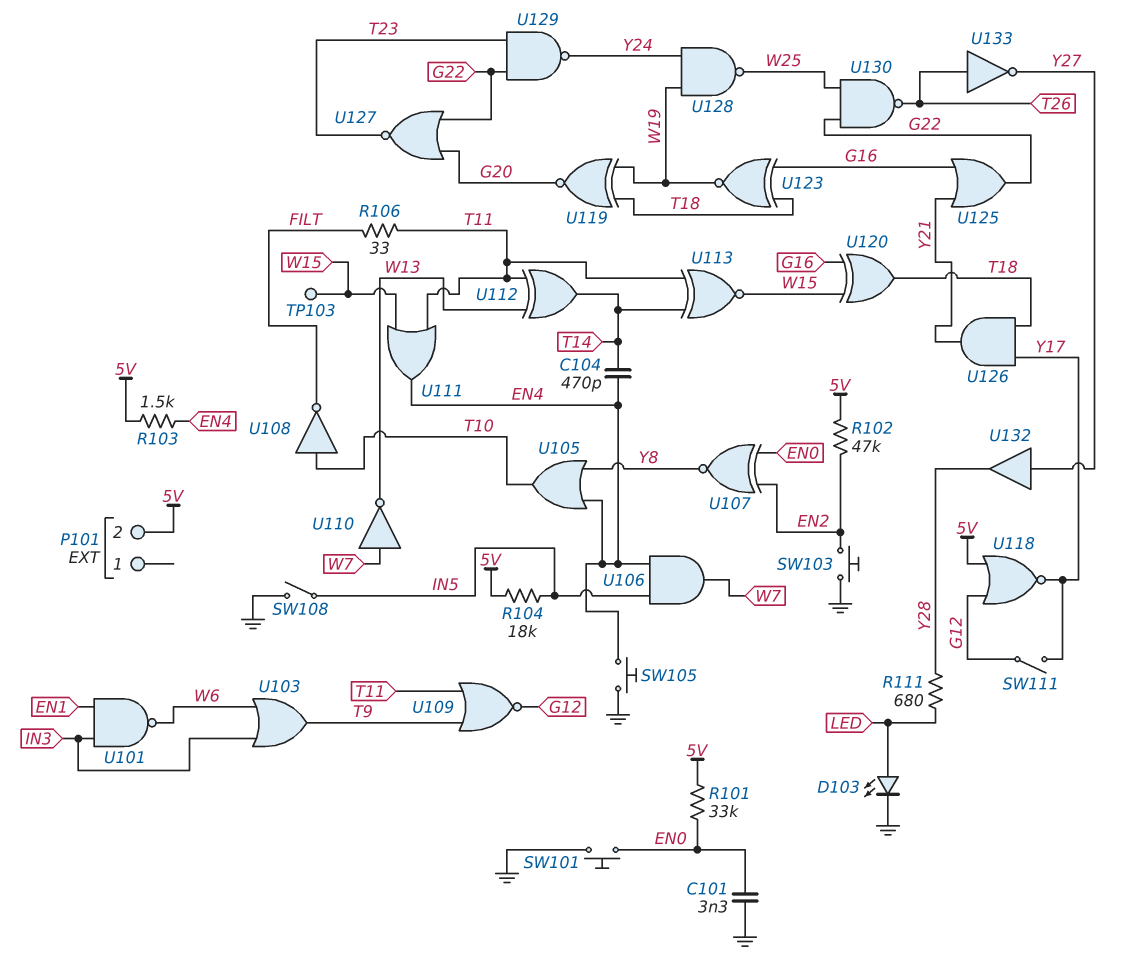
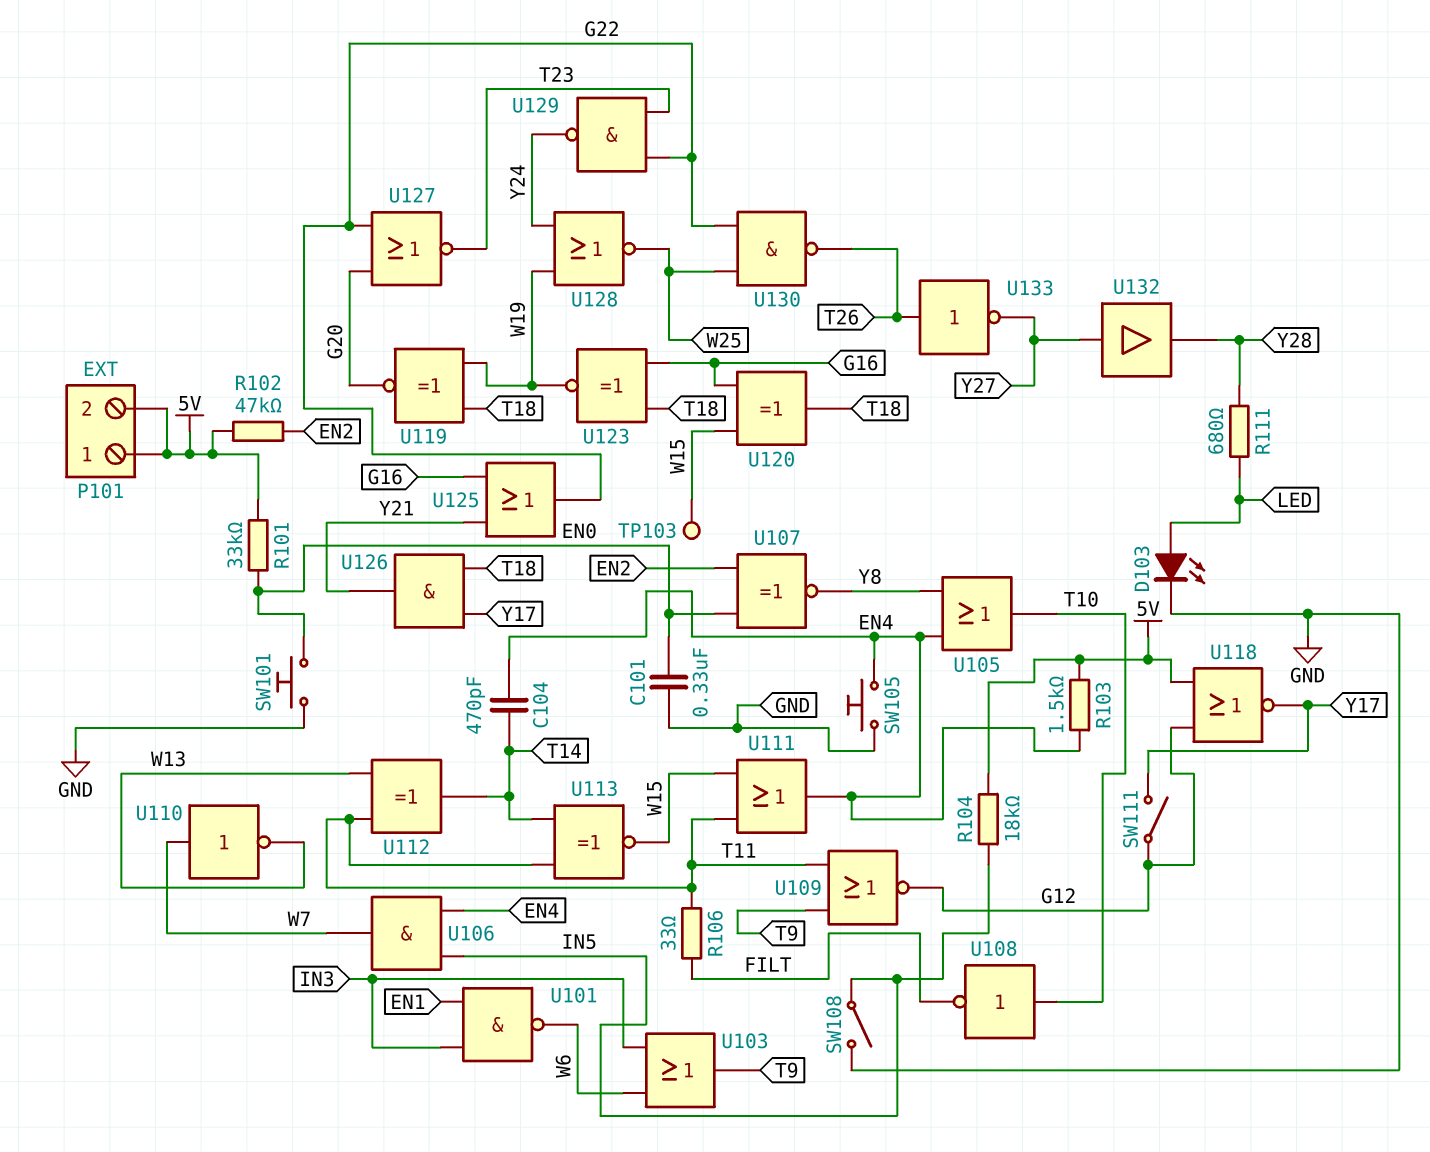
C101: 3.3nF (EN0, GND) -> 330nF (EN0, GND)
P101 pin 1: none -> 5V
SW103: button (EN2, GND) -> none
U128: NAND (in W19, in Y24, out W25) -> NOR (in W19, in Y24, out W25)

